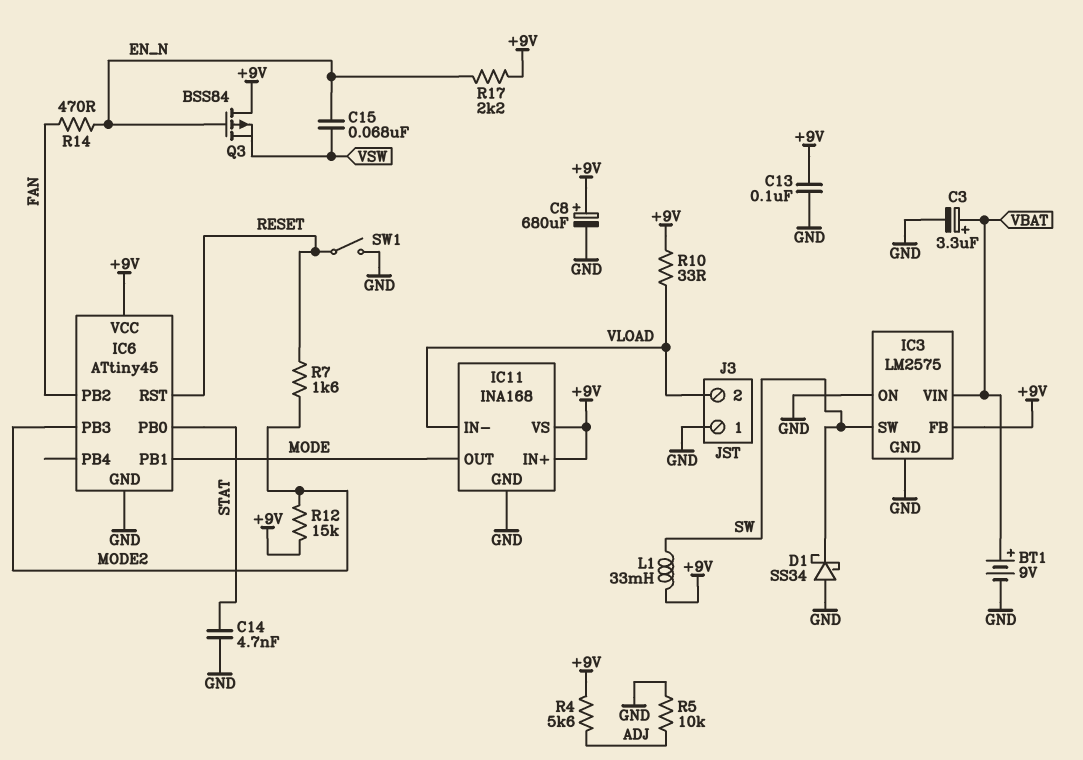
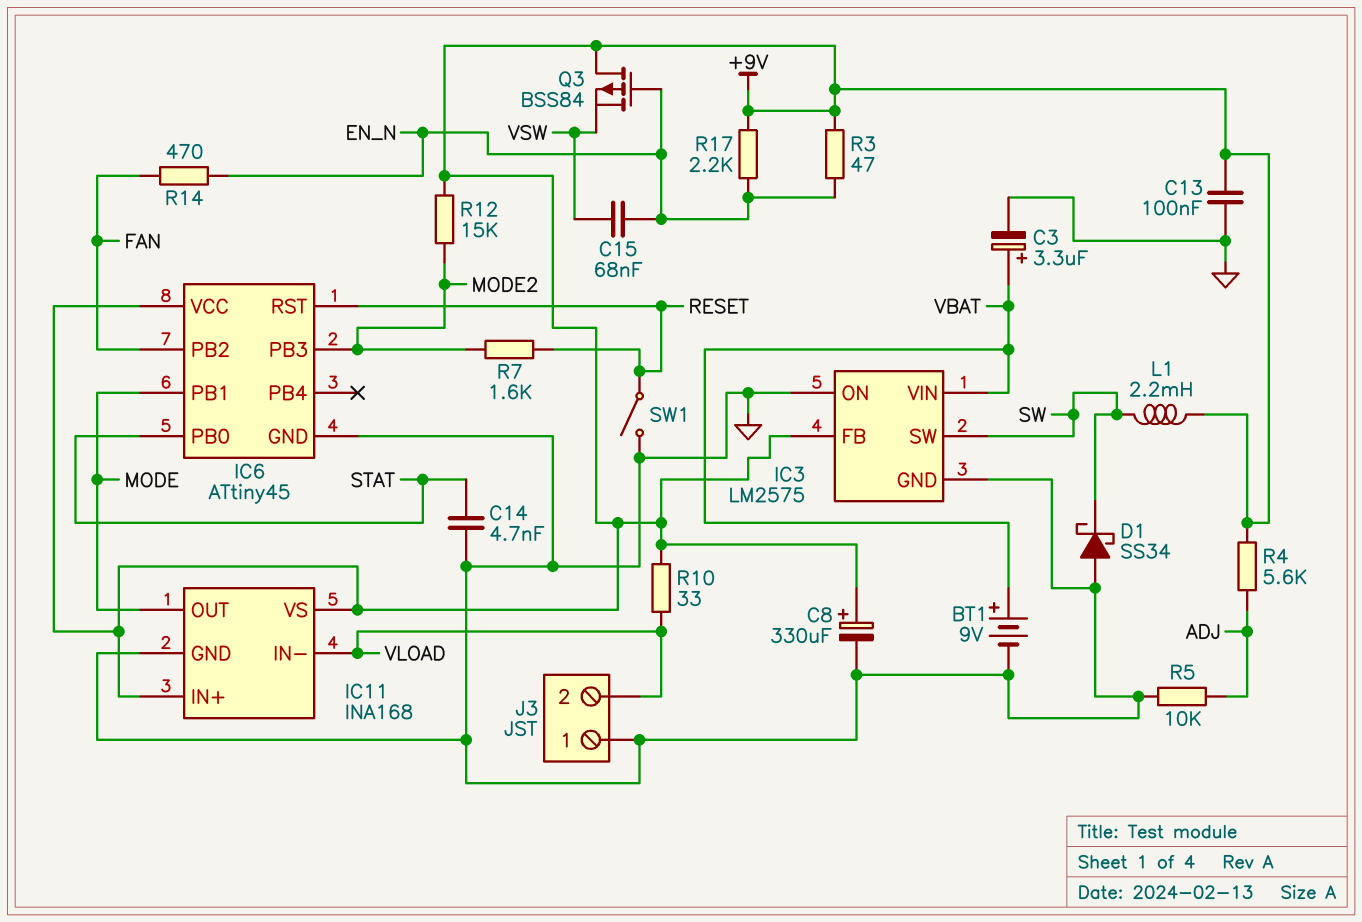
C8: 680uF (plus +9V, minus GND) -> 330uF (plus +9V, minus GND)
L1: 33mH (+9V, SW) -> 2.2mH (+9V, SW)
R3: none -> 47 (+9V, EN_N)

